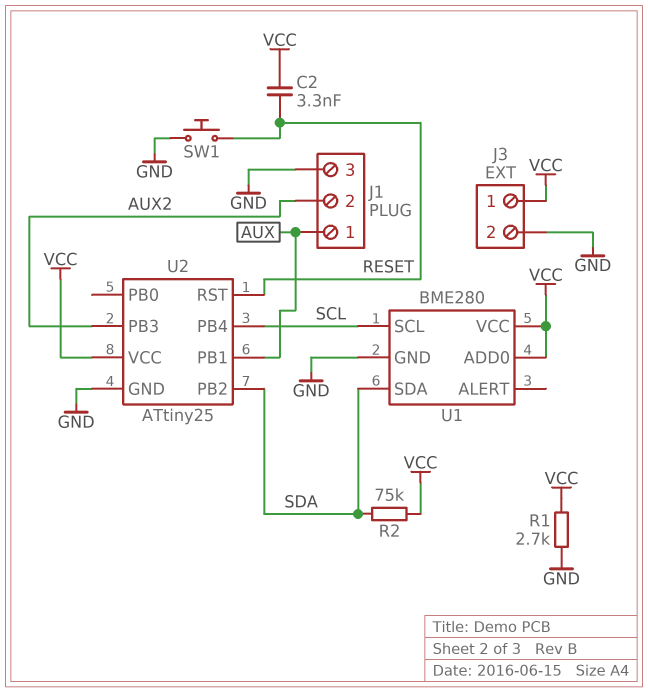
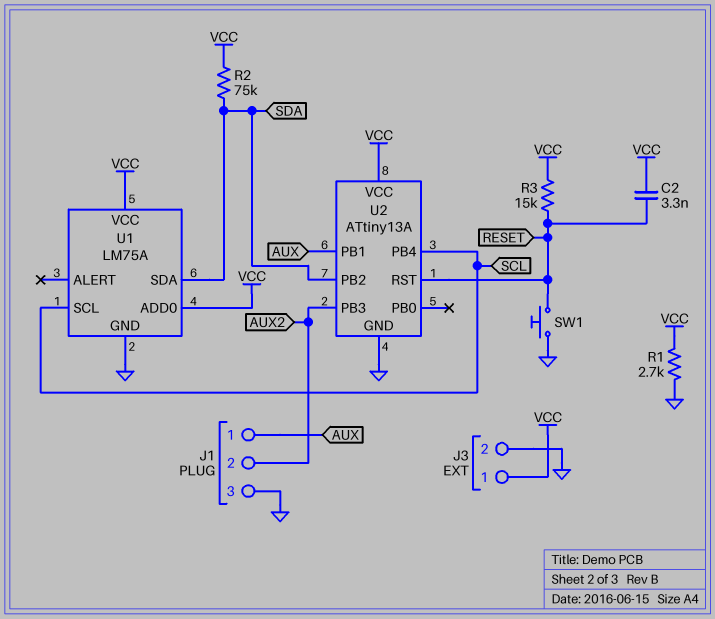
R3: none -> 15k (RESET, VCC)
U1: BME280 -> LM75A
U2: ATtiny25 -> ATtiny13A

